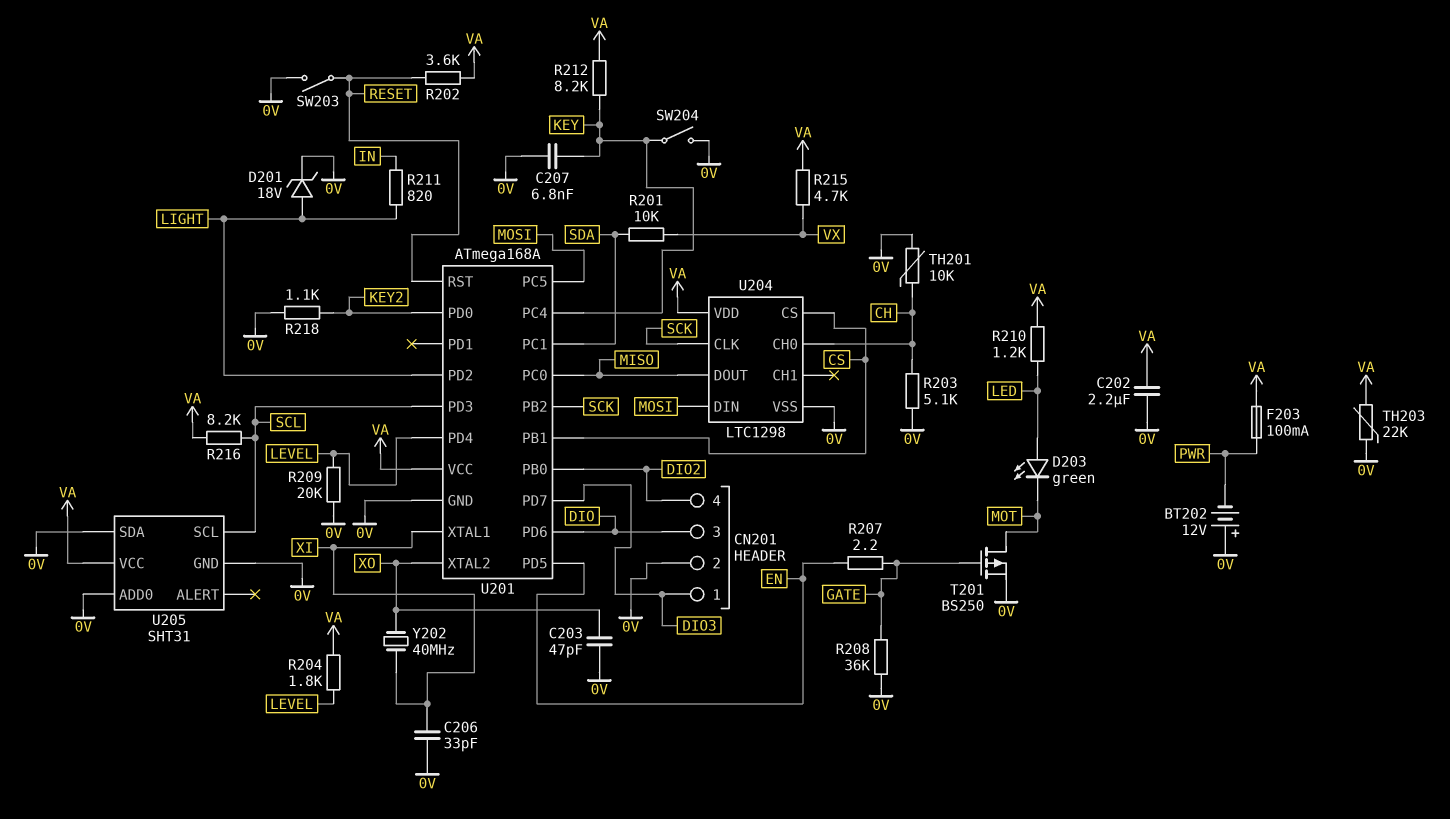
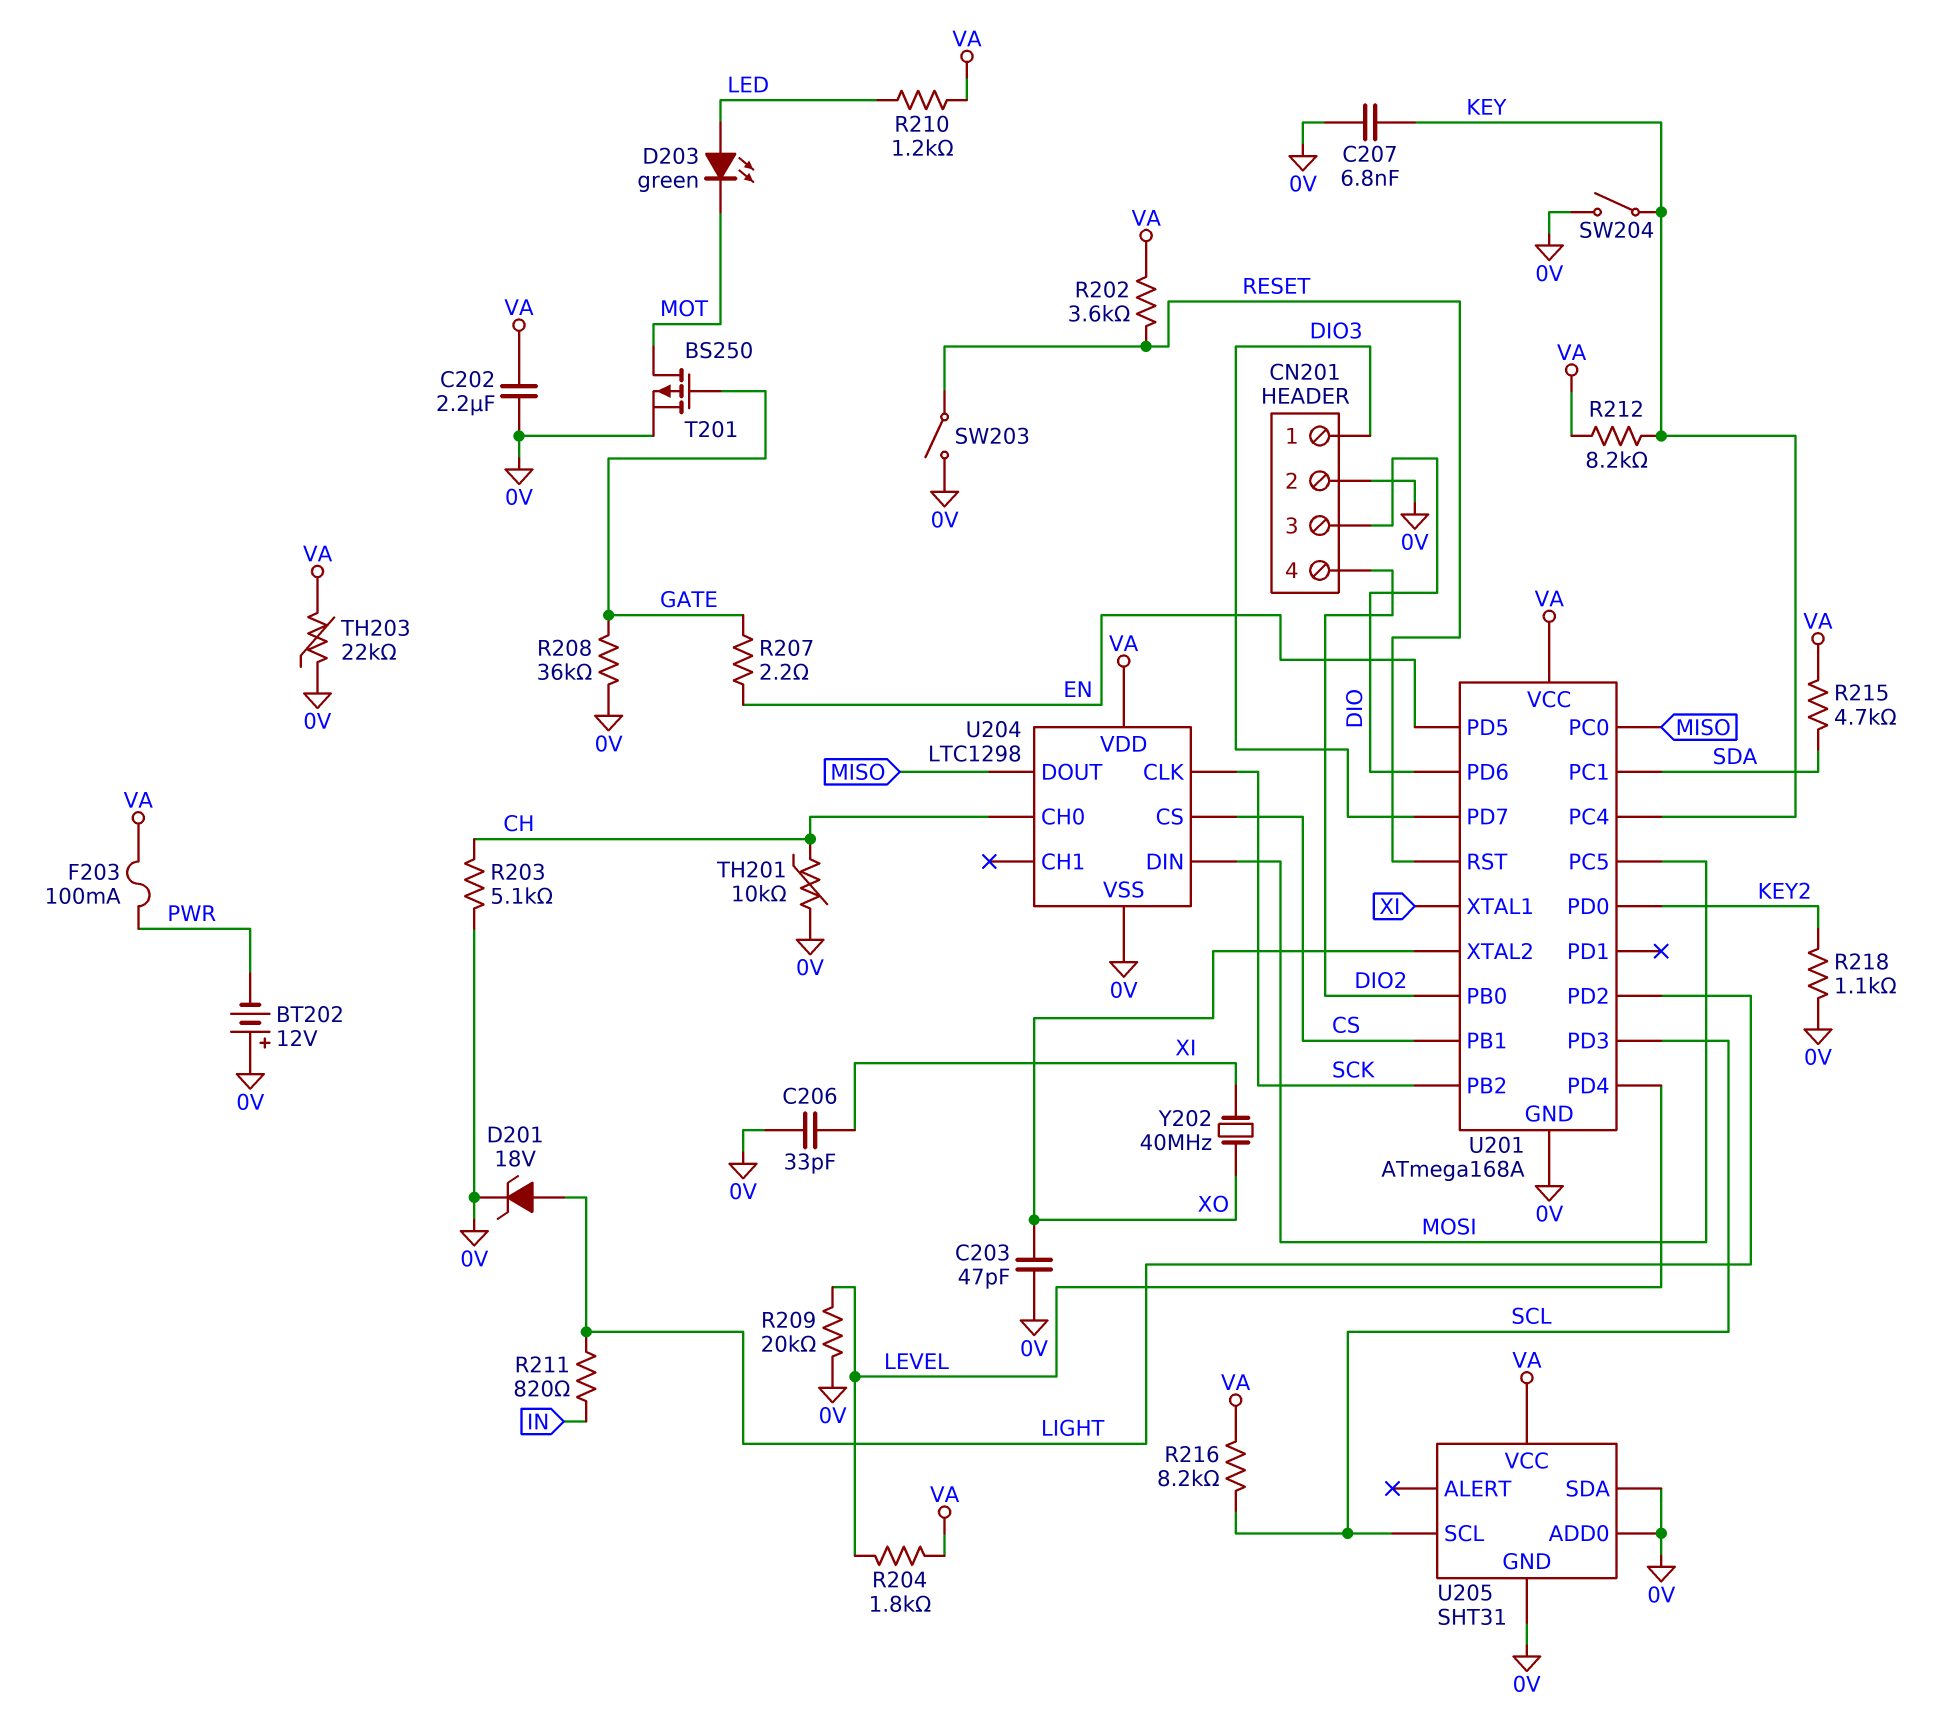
R201: 10k (SDA, VX) -> none
R215: 4.7k (VA, VX) -> 4.7k (SDA, VA)

